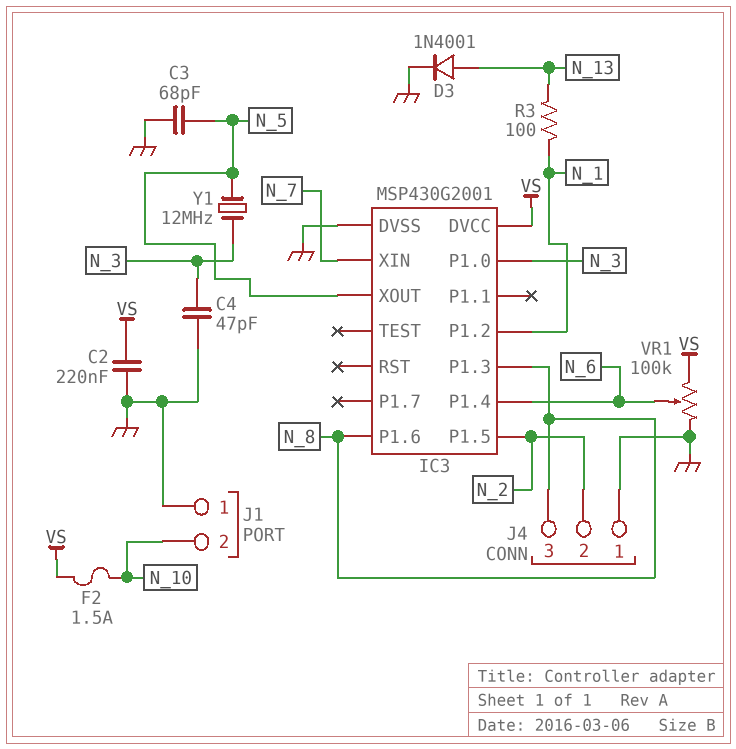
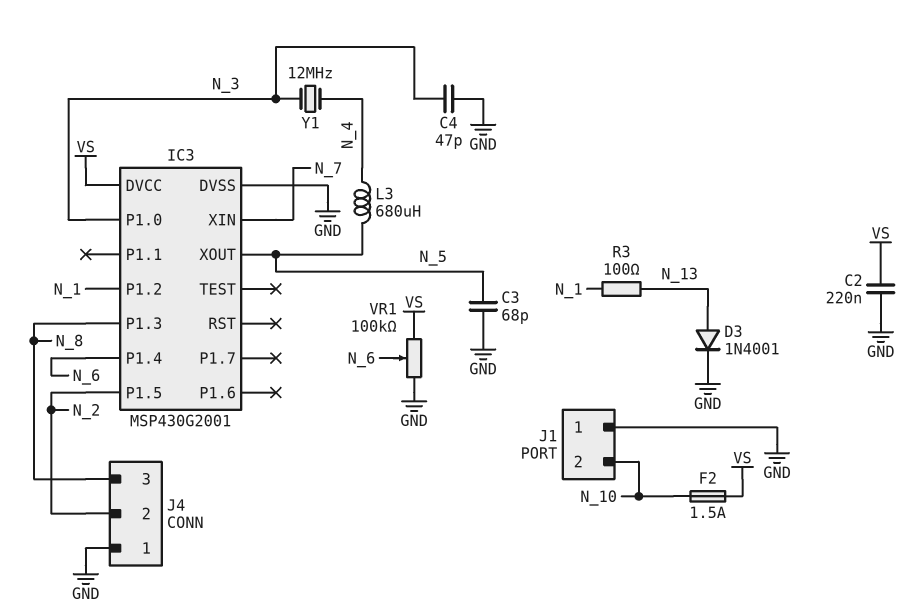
IC3 pin P1.6: N_8 -> none
L3: none -> 680uH (N_4, N_5)
Y1: 12MHz (N_3, N_5) -> 12MHz (N_3, N_4)

